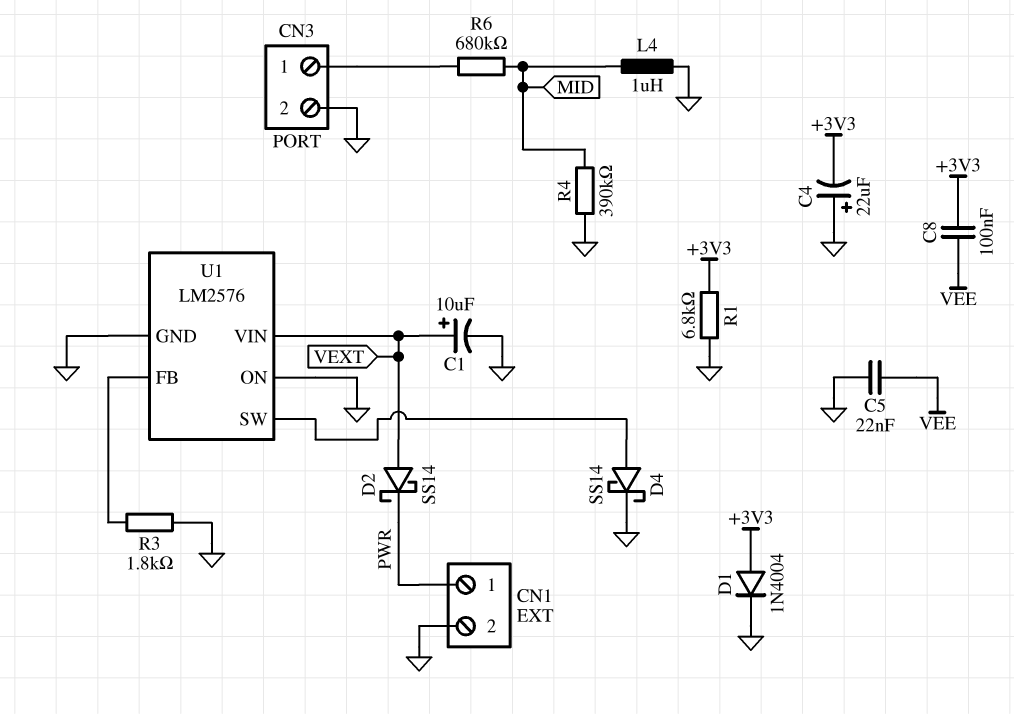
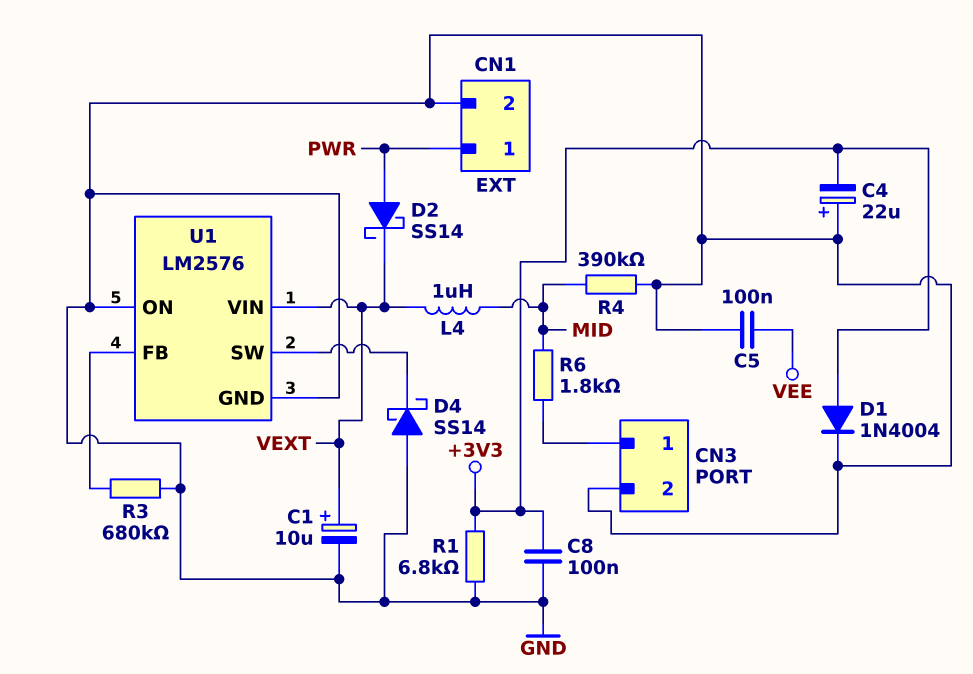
C5: 22nF (GND, VEE) -> 100nF (GND, VEE)
C8: 100nF (+3V3, VEE) -> 100nF (+3V3, GND)
D2: schottky SS14 (A VEXT, K PWR) -> schottky SS14 (A PWR, K VEXT)
D4: schottky SS14 (A U1/SW, K GND) -> schottky SS14 (A GND, K U1/SW)
L4: 1uH (GND, MID) -> 1uH (MID, VEXT)
R3: 1.8k (GND, U1/FB) -> 680k (GND, U1/FB)
R6: 680k (CN3/1, MID) -> 1.8k (CN3/1, MID)

